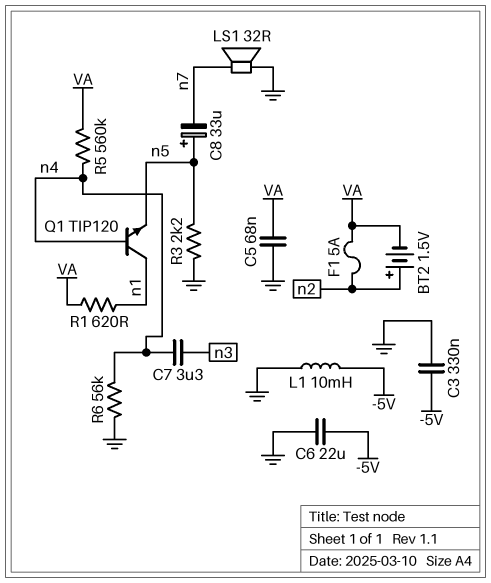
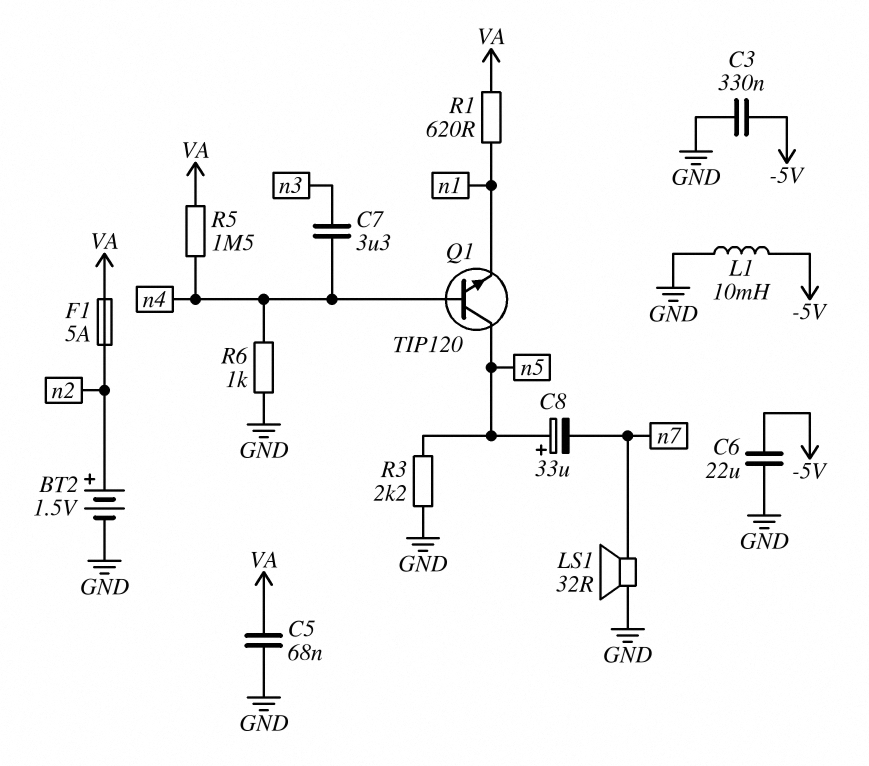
BT2: 1.5V (plus n2, minus VA) -> 1.5V (plus n2, minus GND)
Q1: NPN TIP120 (B n4, C n1, E n5) -> NPN TIP120 (B n4, C n5, E n1)
R5: 560k (VA, n4) -> 1.5M (VA, n4)
R6: 56k (GND, n4) -> 1k (GND, n4)

